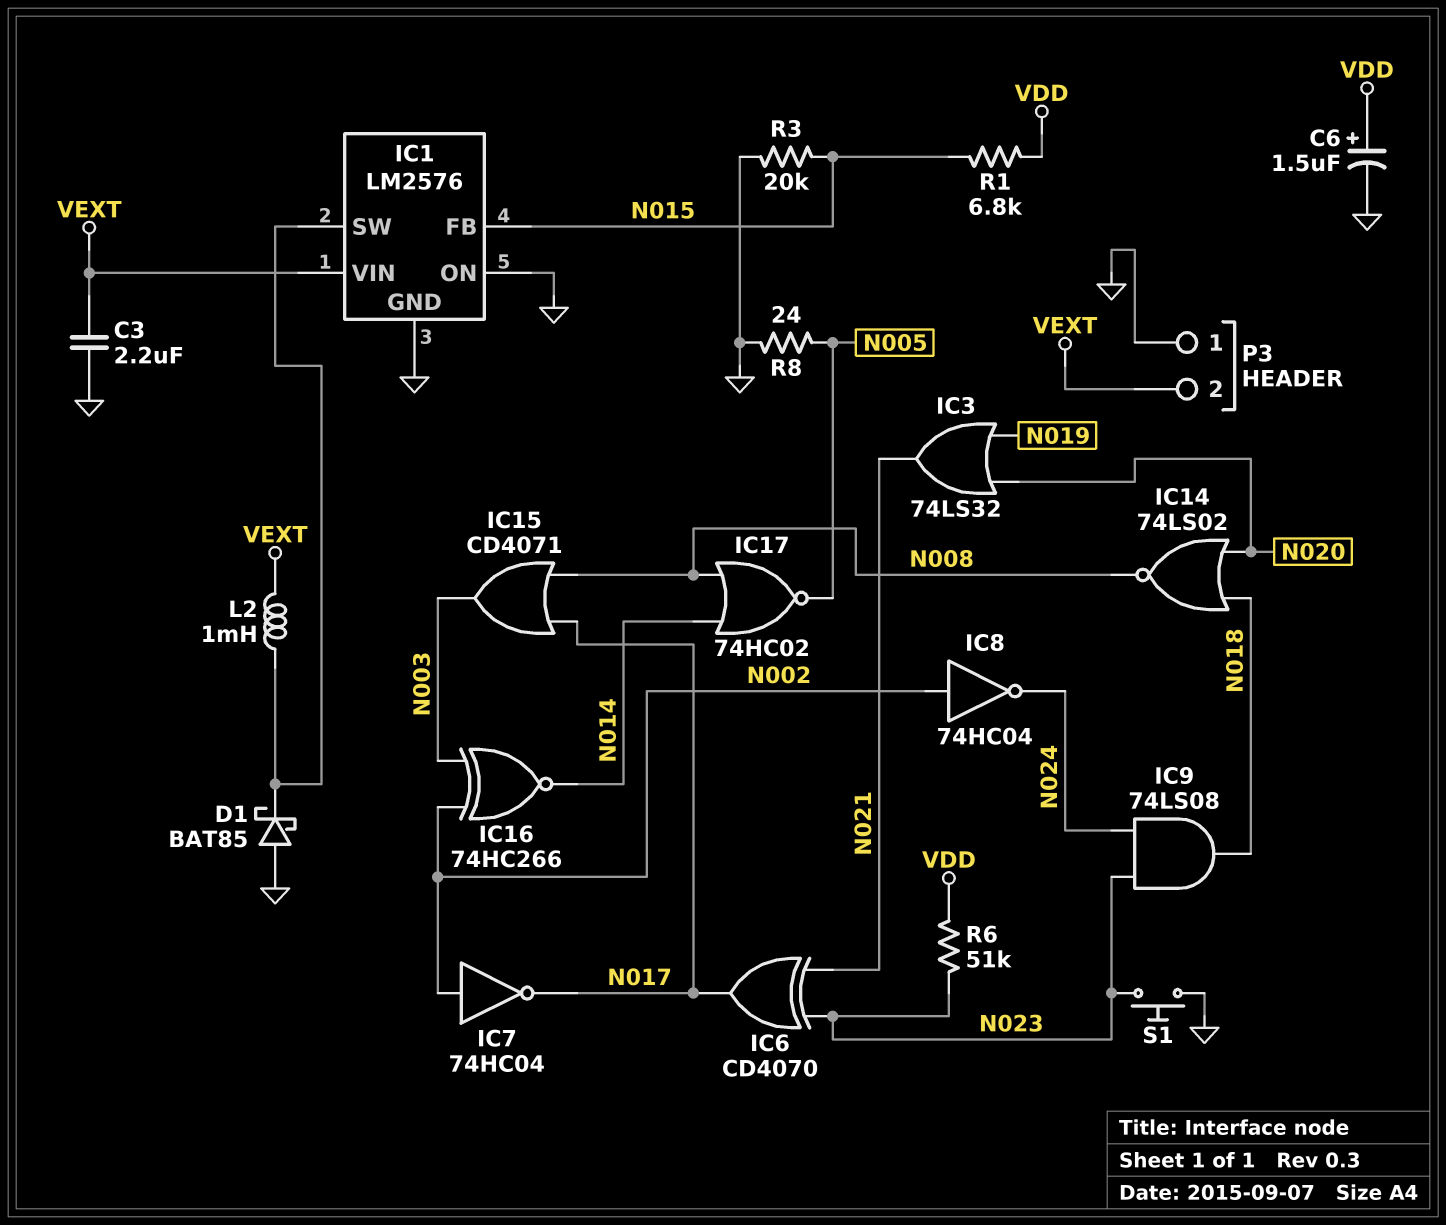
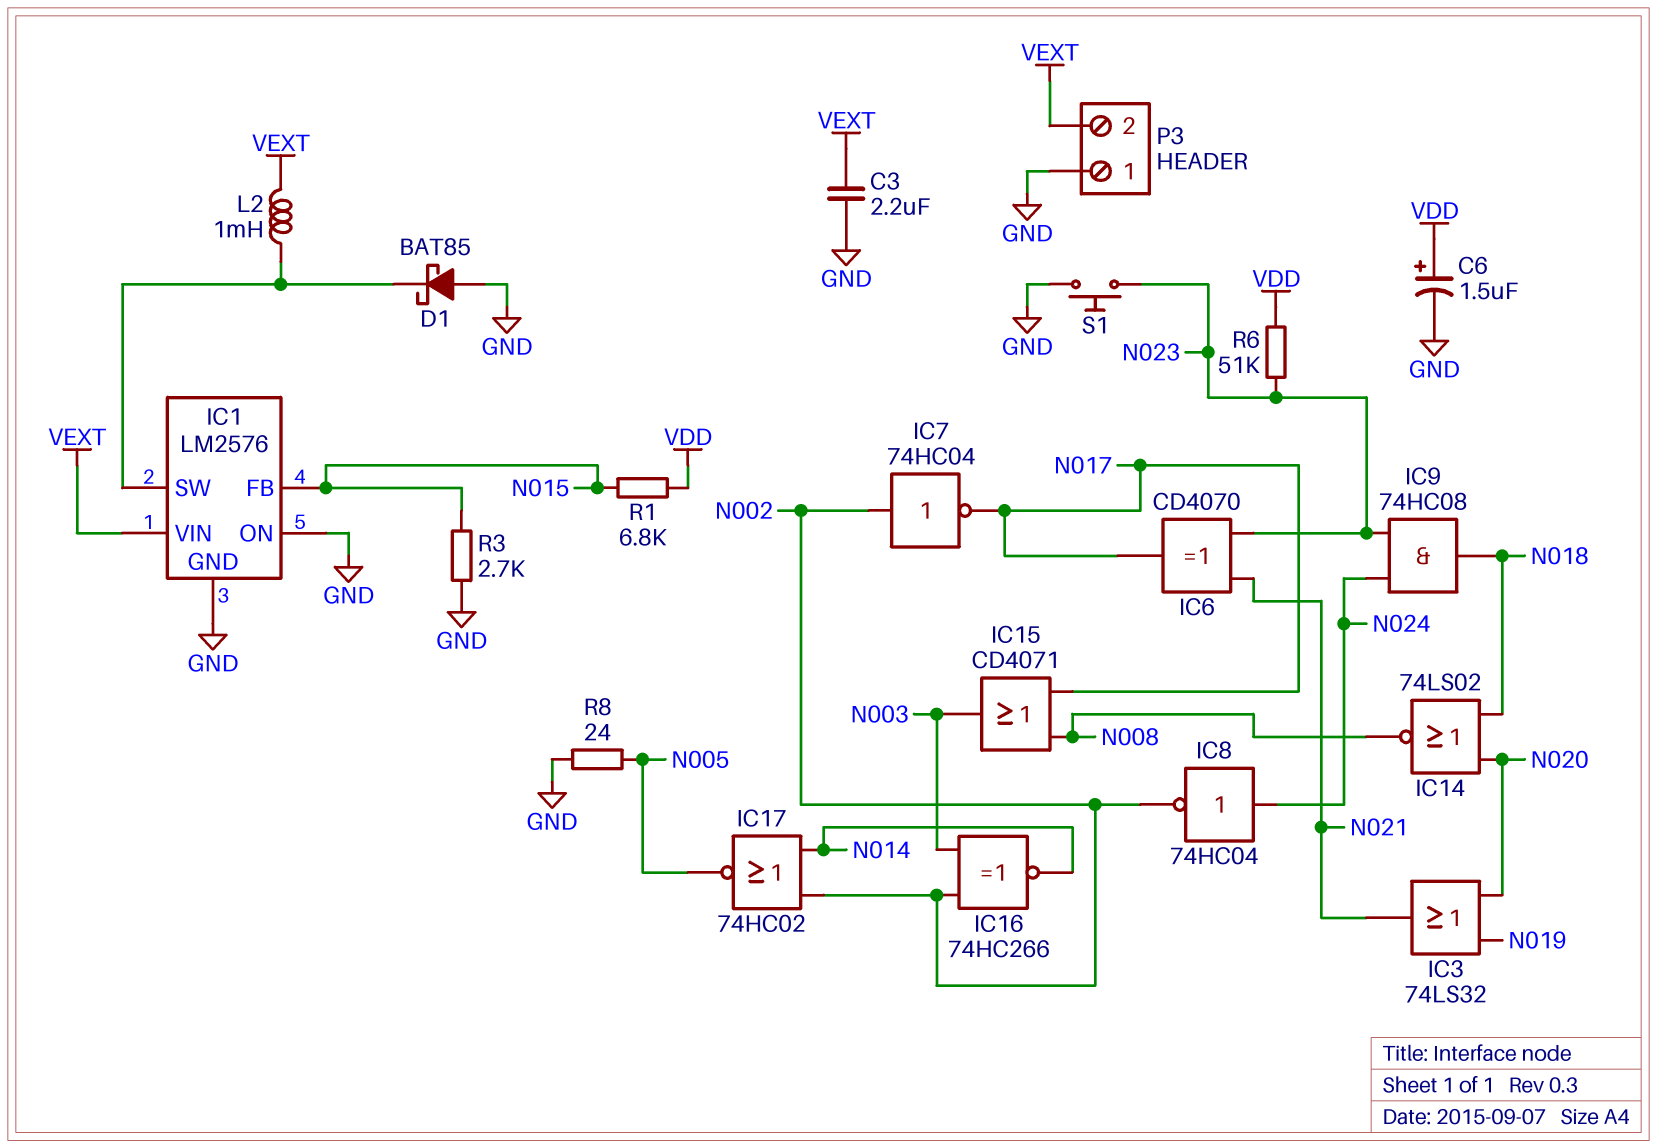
IC8: NOT 74HC04 (in N002, out N024) -> NOT 74HC04 (in N024, out N002)
IC9: AND 74LS08 (in N023, in N024, out N018) -> AND 74HC08 (in N023, in N024, out N018)
IC17: NOR 74HC02 (in N008, in N014, out N005) -> NOR 74HC02 (in N002, in N014, out N005)
R3: 20k (GND, N015) -> 2.7k (GND, N015)

